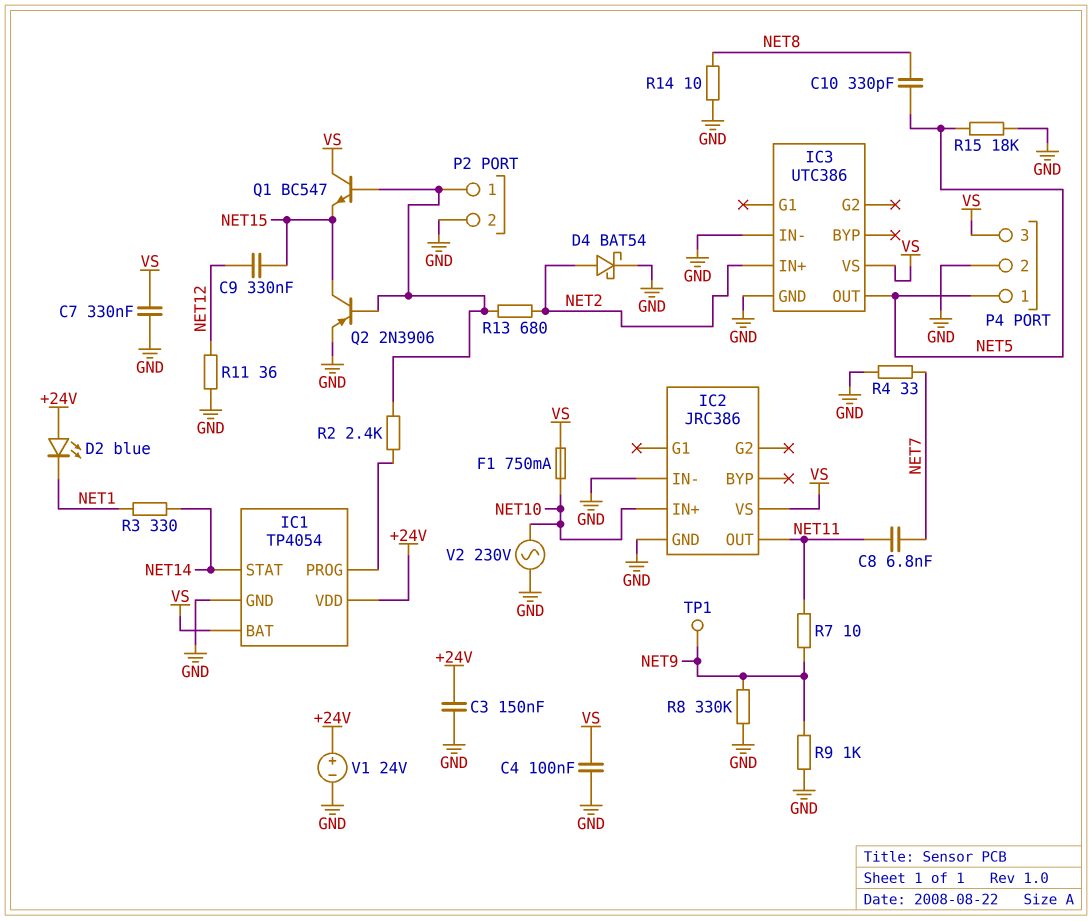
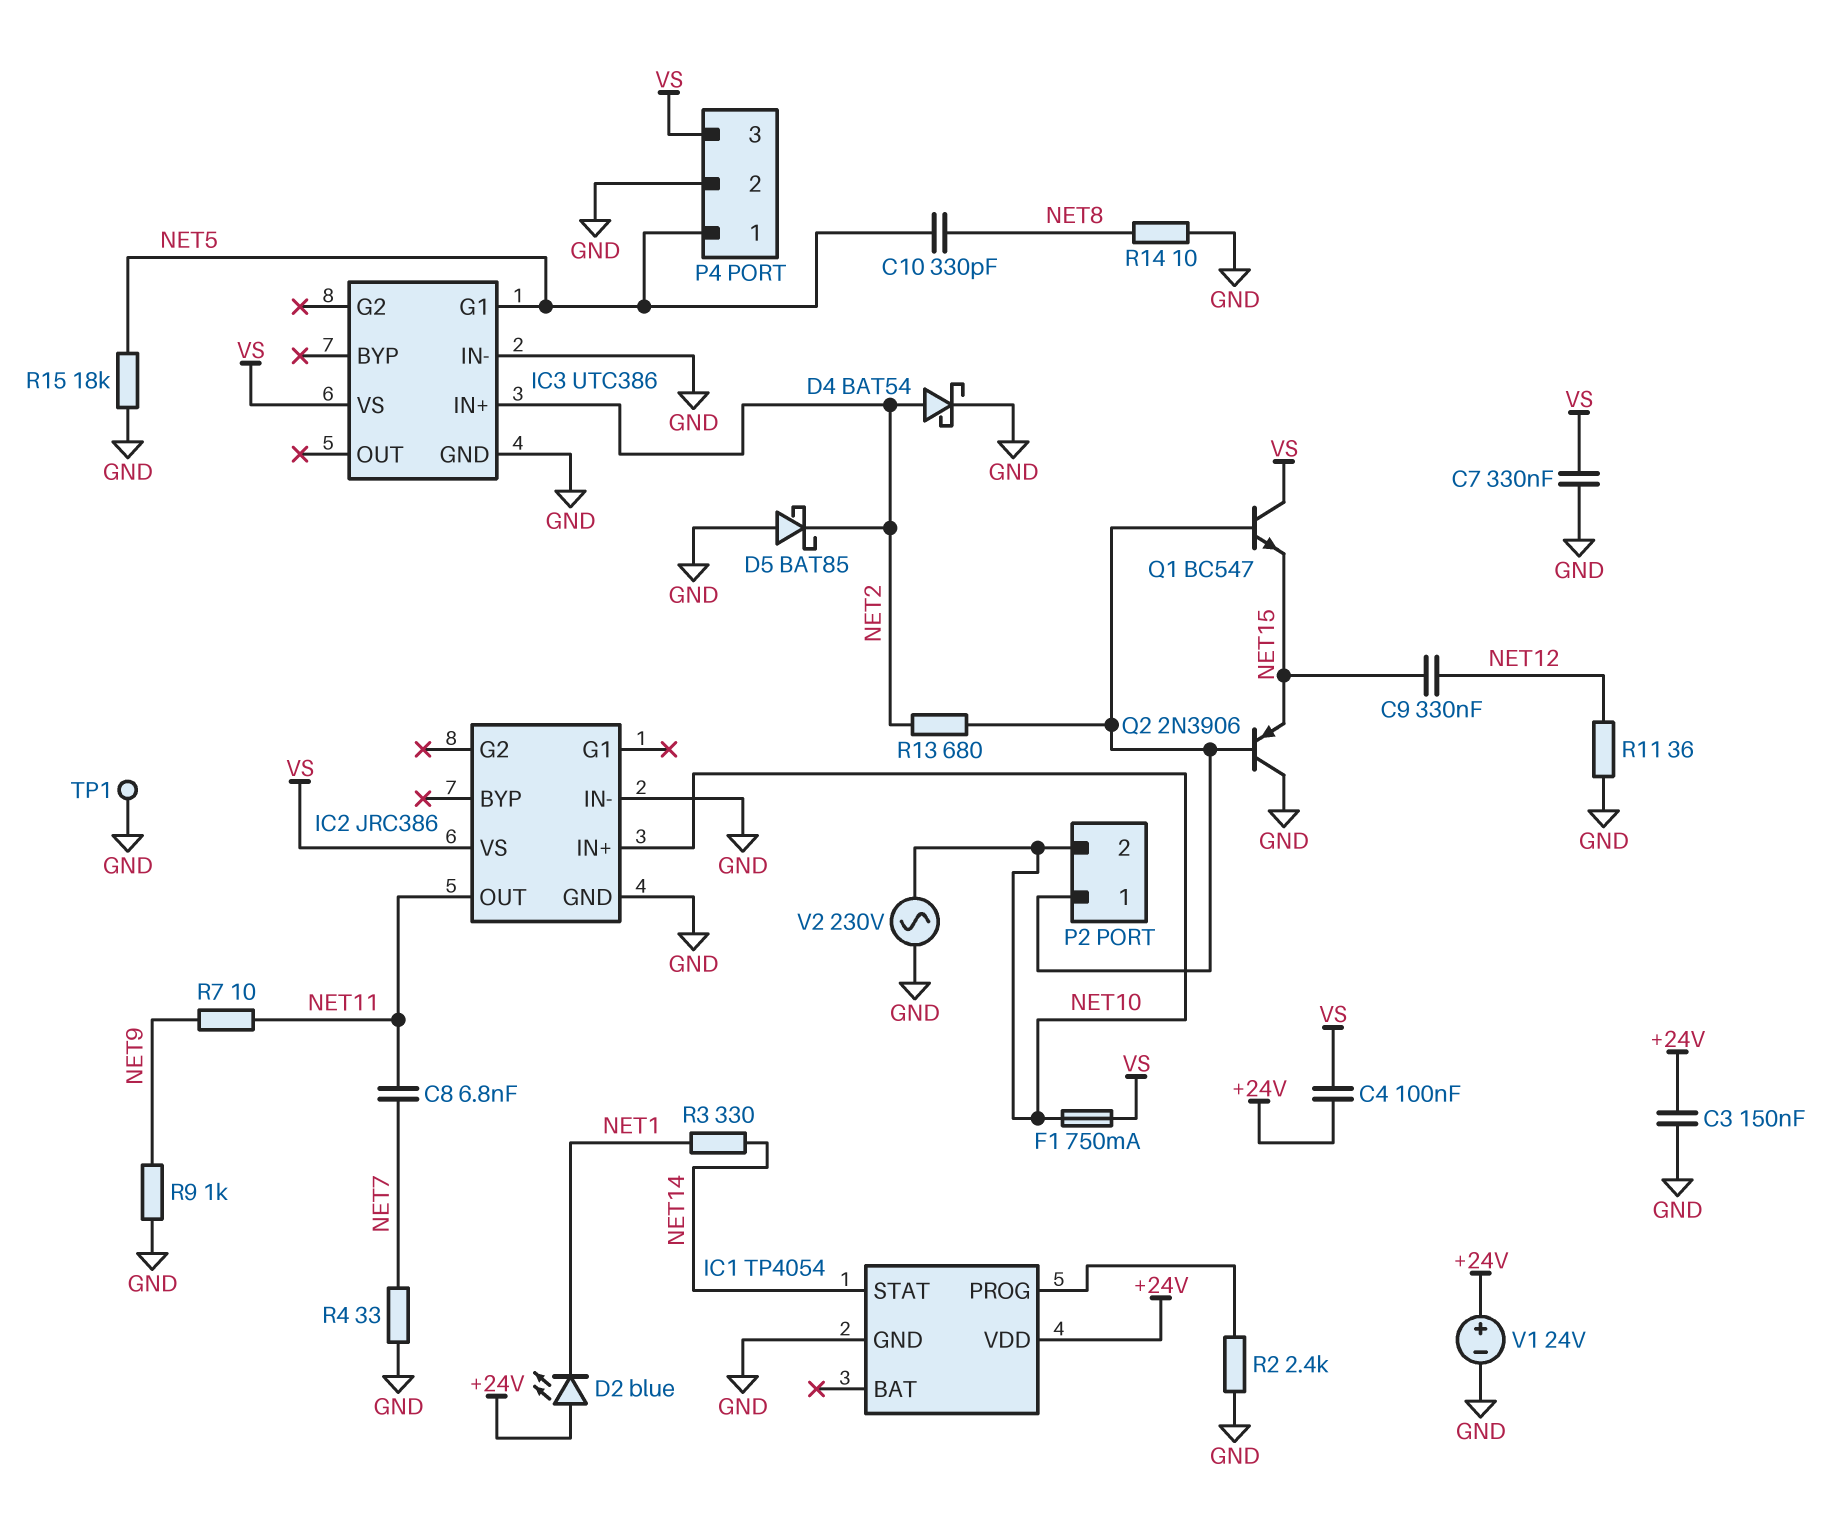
C4: 100nF (GND, VS) -> 100nF (+24V, VS)
D5: none -> schottky BAT85 (A GND, K NET2)
IC1 pin BAT: VS -> none
IC3 pin G1: none -> NET5
IC3 pin OUT: NET5 -> none
P2 pin 2: GND -> NET10
Q2: PNP 2N3906 (B P2/1, C NET15, E GND) -> PNP 2N3906 (B P2/1, C GND, E NET15)
R2: 2.4k (IC1/PROG, P2/1) -> 2.4k (GND, IC1/PROG)
R8: 330k (GND, NET9) -> none
TP1: test point (NET9) -> test point (GND)

